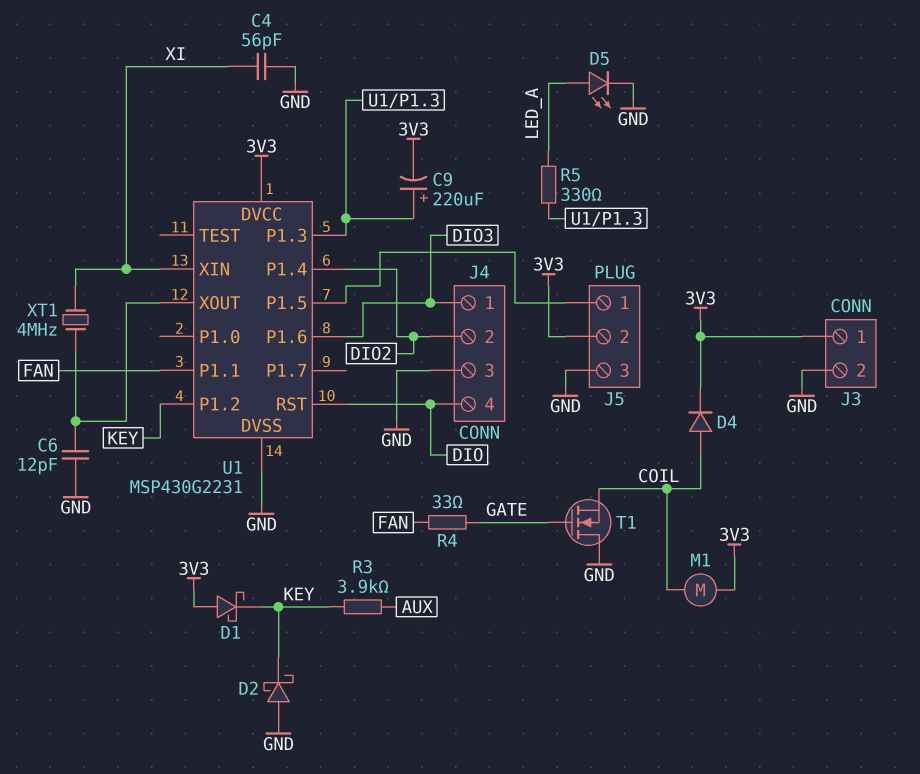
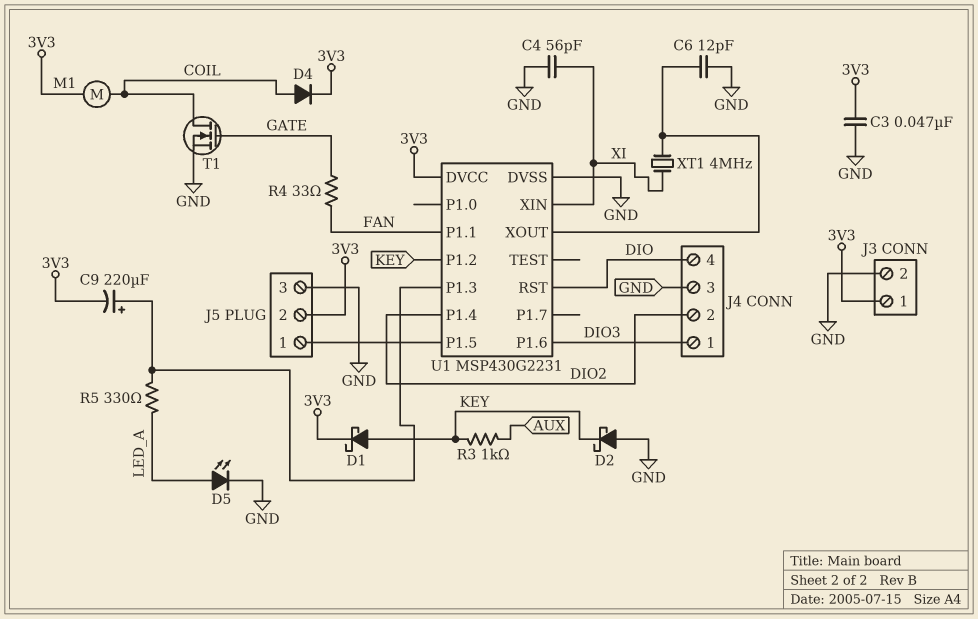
C3: none -> 47nF (3V3, GND)
D1: schottky (A 3V3, K KEY) -> schottky (A KEY, K 3V3)
R3: 3.9k (AUX, KEY) -> 1k (AUX, KEY)
T1: NMOS (G GATE, D GND, S COIL) -> NMOS (G GATE, D COIL, S GND)

